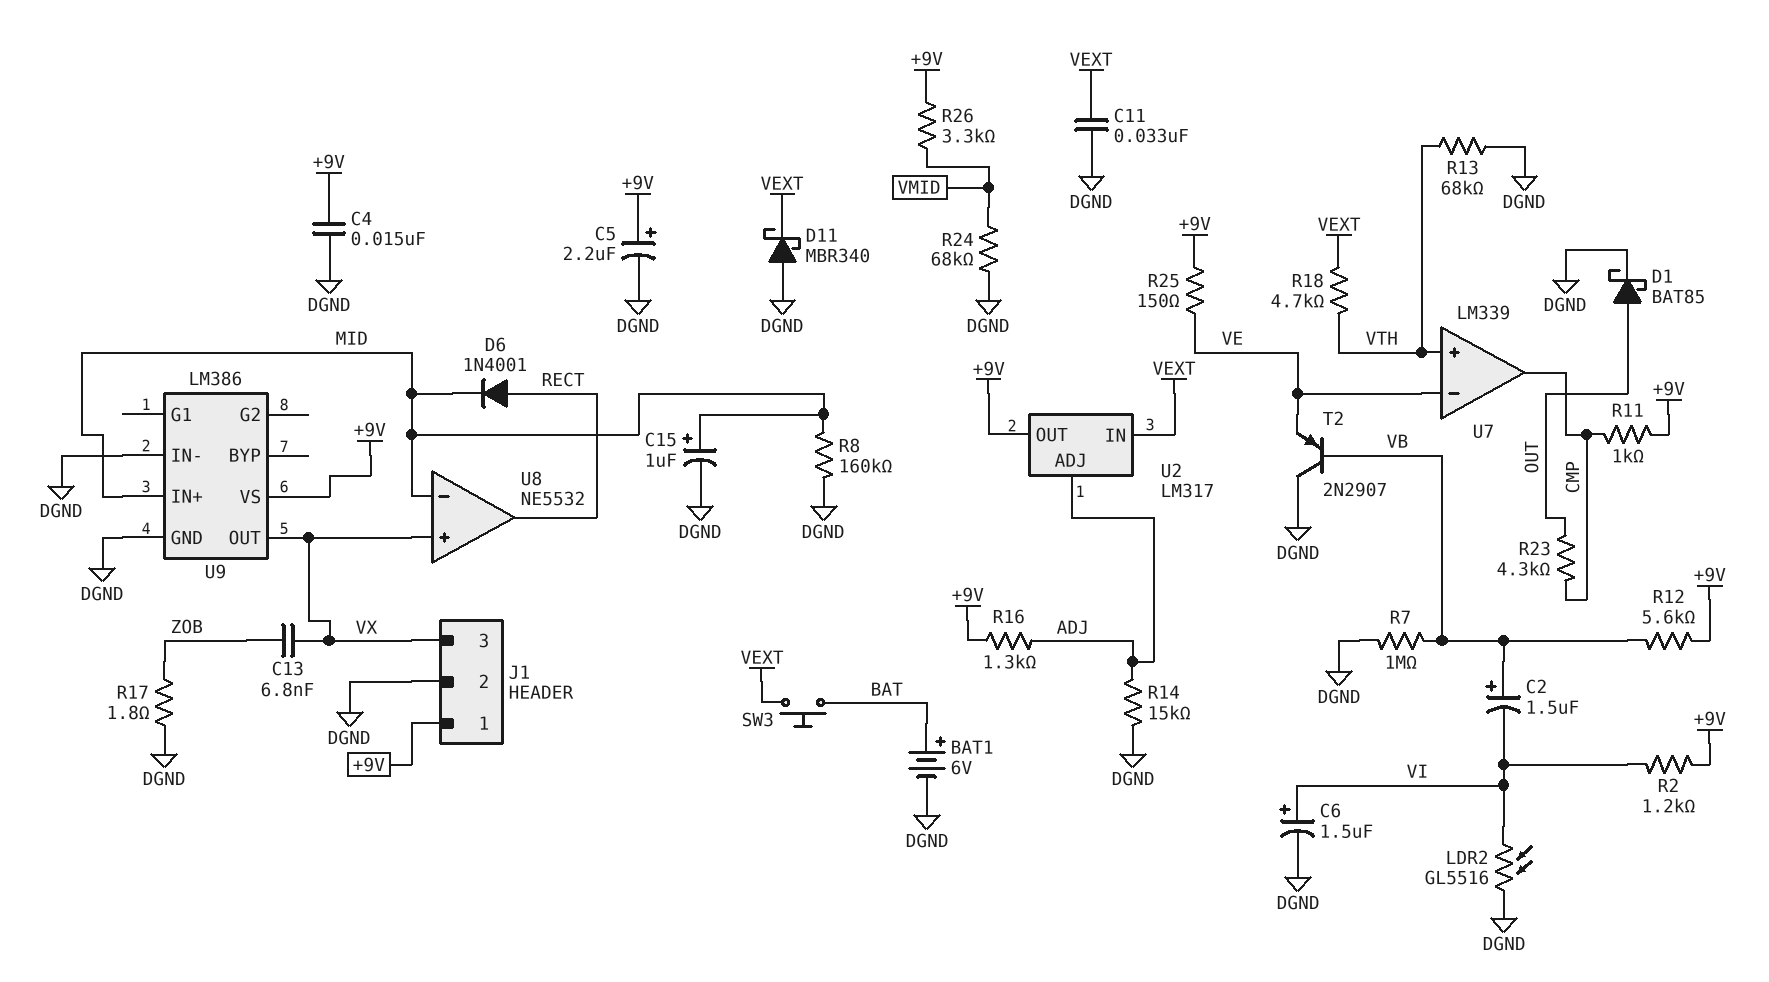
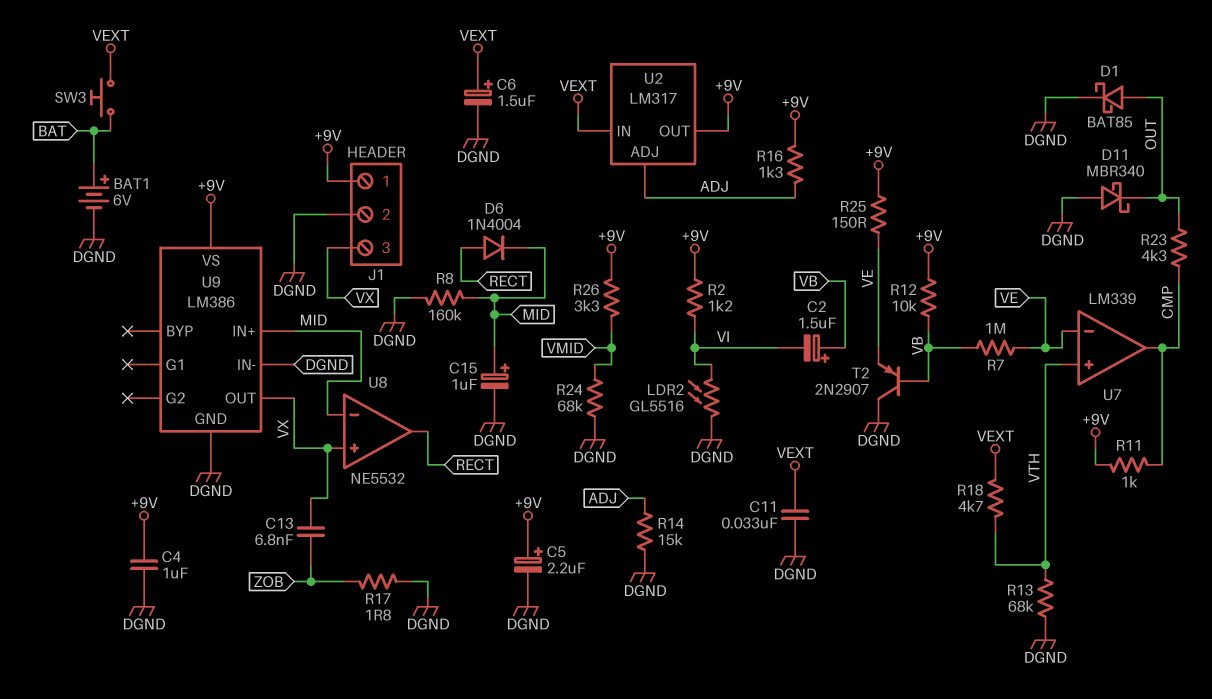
C4: 15nF (+9V, DGND) -> 1uF (+9V, DGND)
C6: 1.5uF (plus VI, minus DGND) -> 1.5uF (plus VEXT, minus DGND)
D6: diode 1N4001 (A RECT, K MID) -> diode 1N4004 (A RECT, K MID)
D11: schottky MBR340 (A DGND, K VEXT) -> schottky MBR340 (A DGND, K OUT)
R7: 1M (DGND, VB) -> 1M (VB, VE)
R12: 5.6k (+9V, VB) -> 10k (+9V, VB)

